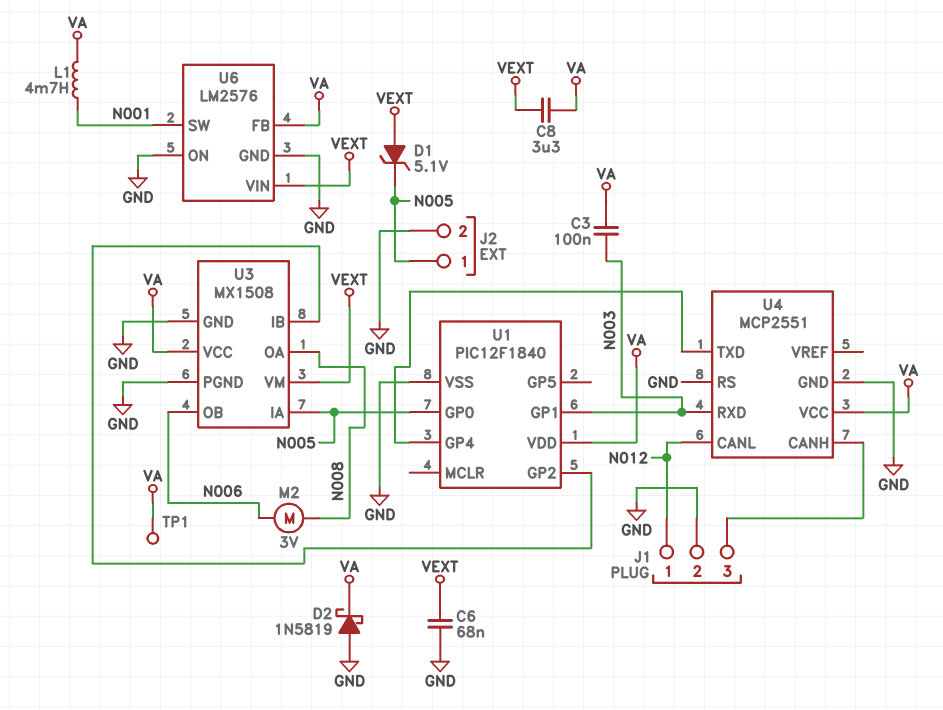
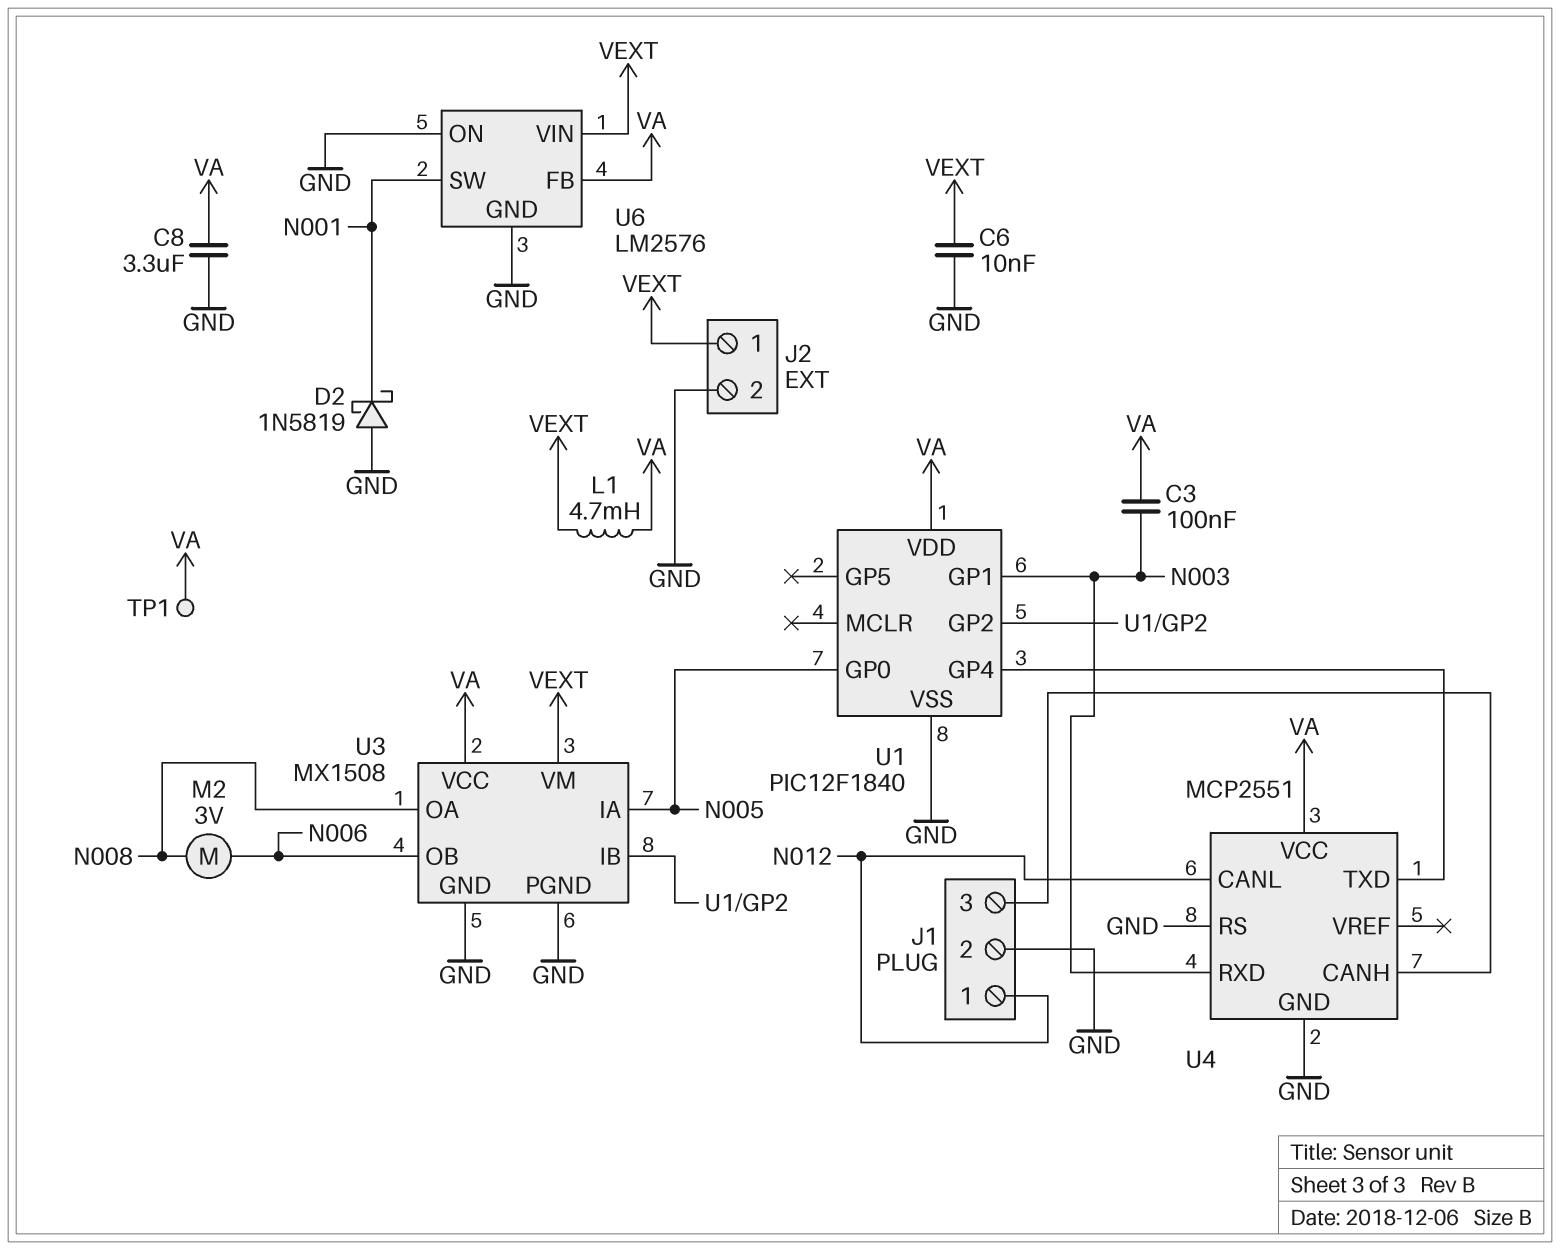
C6: 68nF (GND, VEXT) -> 10nF (GND, VEXT)
C8: 3.3uF (VA, VEXT) -> 3.3uF (GND, VA)
D1: zener 5.1V (A VEXT, K N005) -> none
D2: schottky 1N5819 (A GND, K VA) -> schottky 1N5819 (A GND, K N001)
J2 pin 1: N005 -> VEXT
L1: 4.7mH (N001, VA) -> 4.7mH (VA, VEXT)

